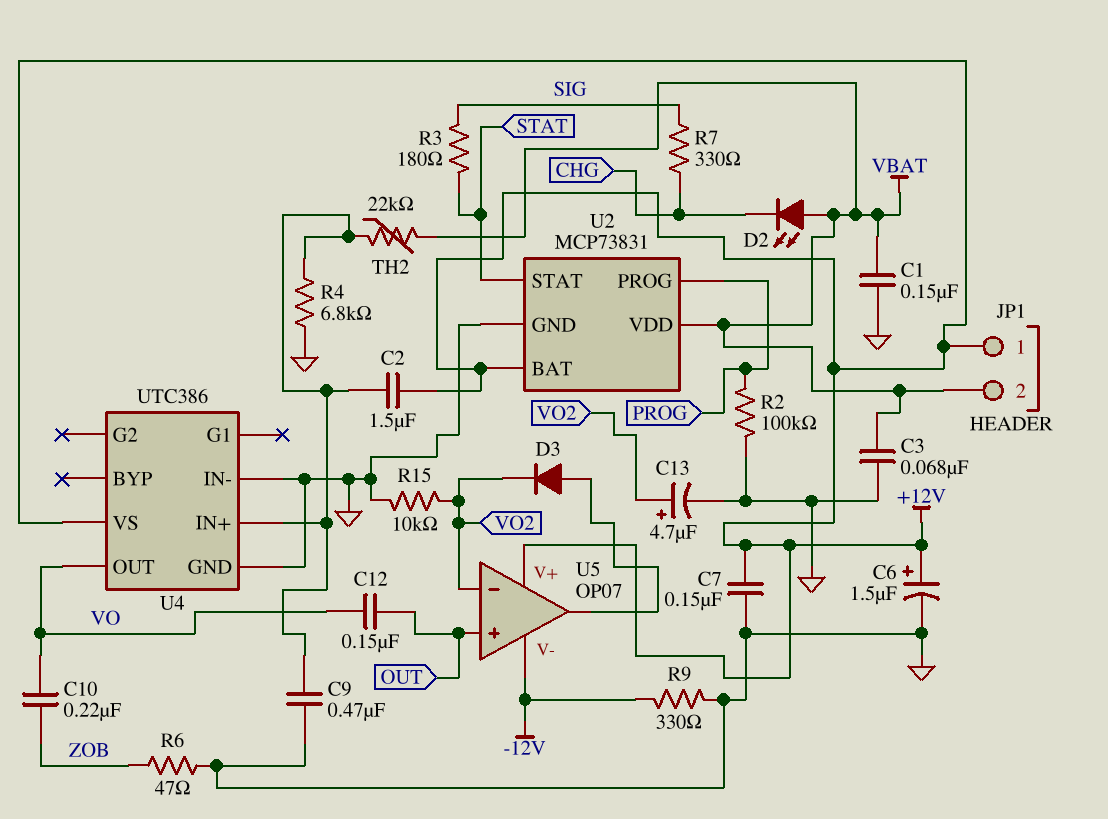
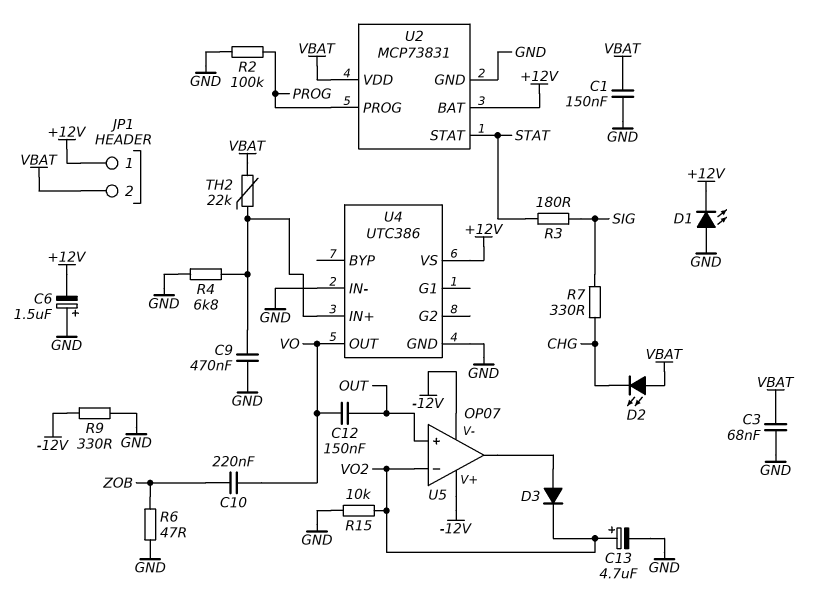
C2: 1.5uF (+12V, U4/IN+) -> none
C6: 1.5uF (plus +12V, minus GND) -> 1.5uF (plus GND, minus +12V)
C7: 150nF (+12V, GND) -> none
D1: none -> LED (A GND, K +12V)
U5 pin V+: +12V -> -12V

